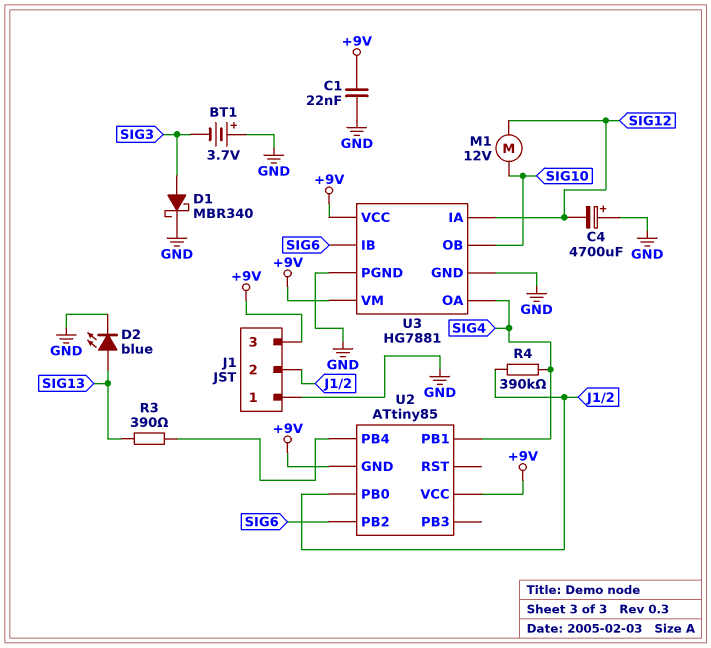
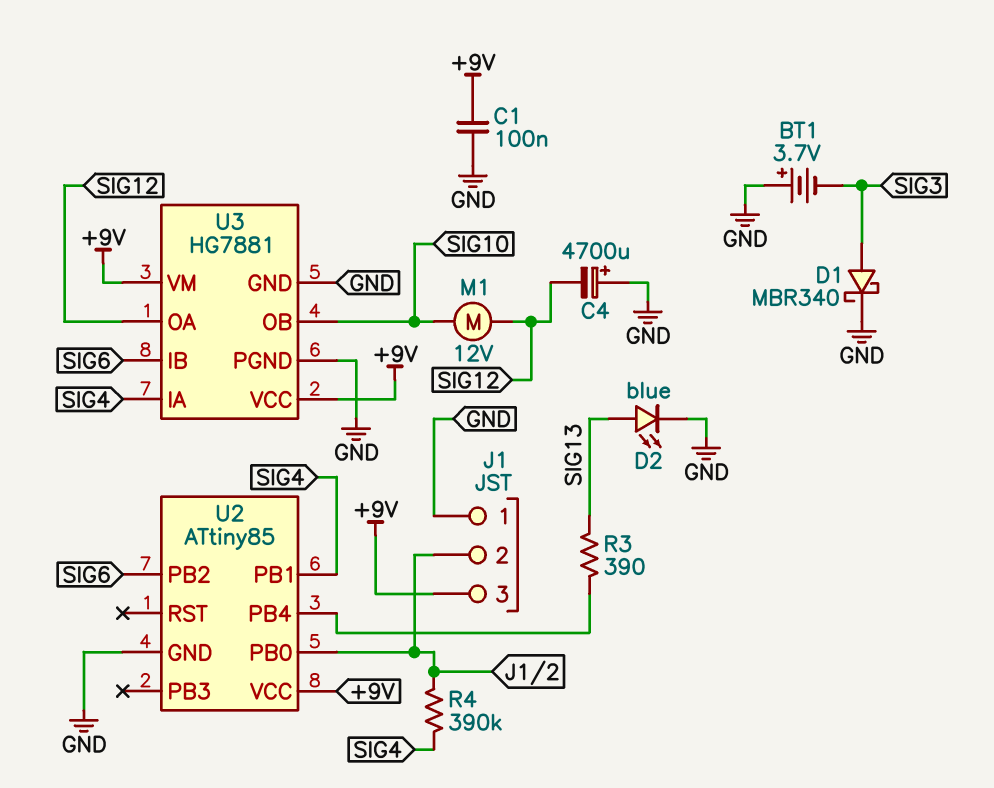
C1: 22nF (+9V, GND) -> 100nF (+9V, GND)
U2 pin GND: +9V -> GND
U3 pin IA: SIG12 -> SIG4
U3 pin OA: SIG4 -> SIG12

